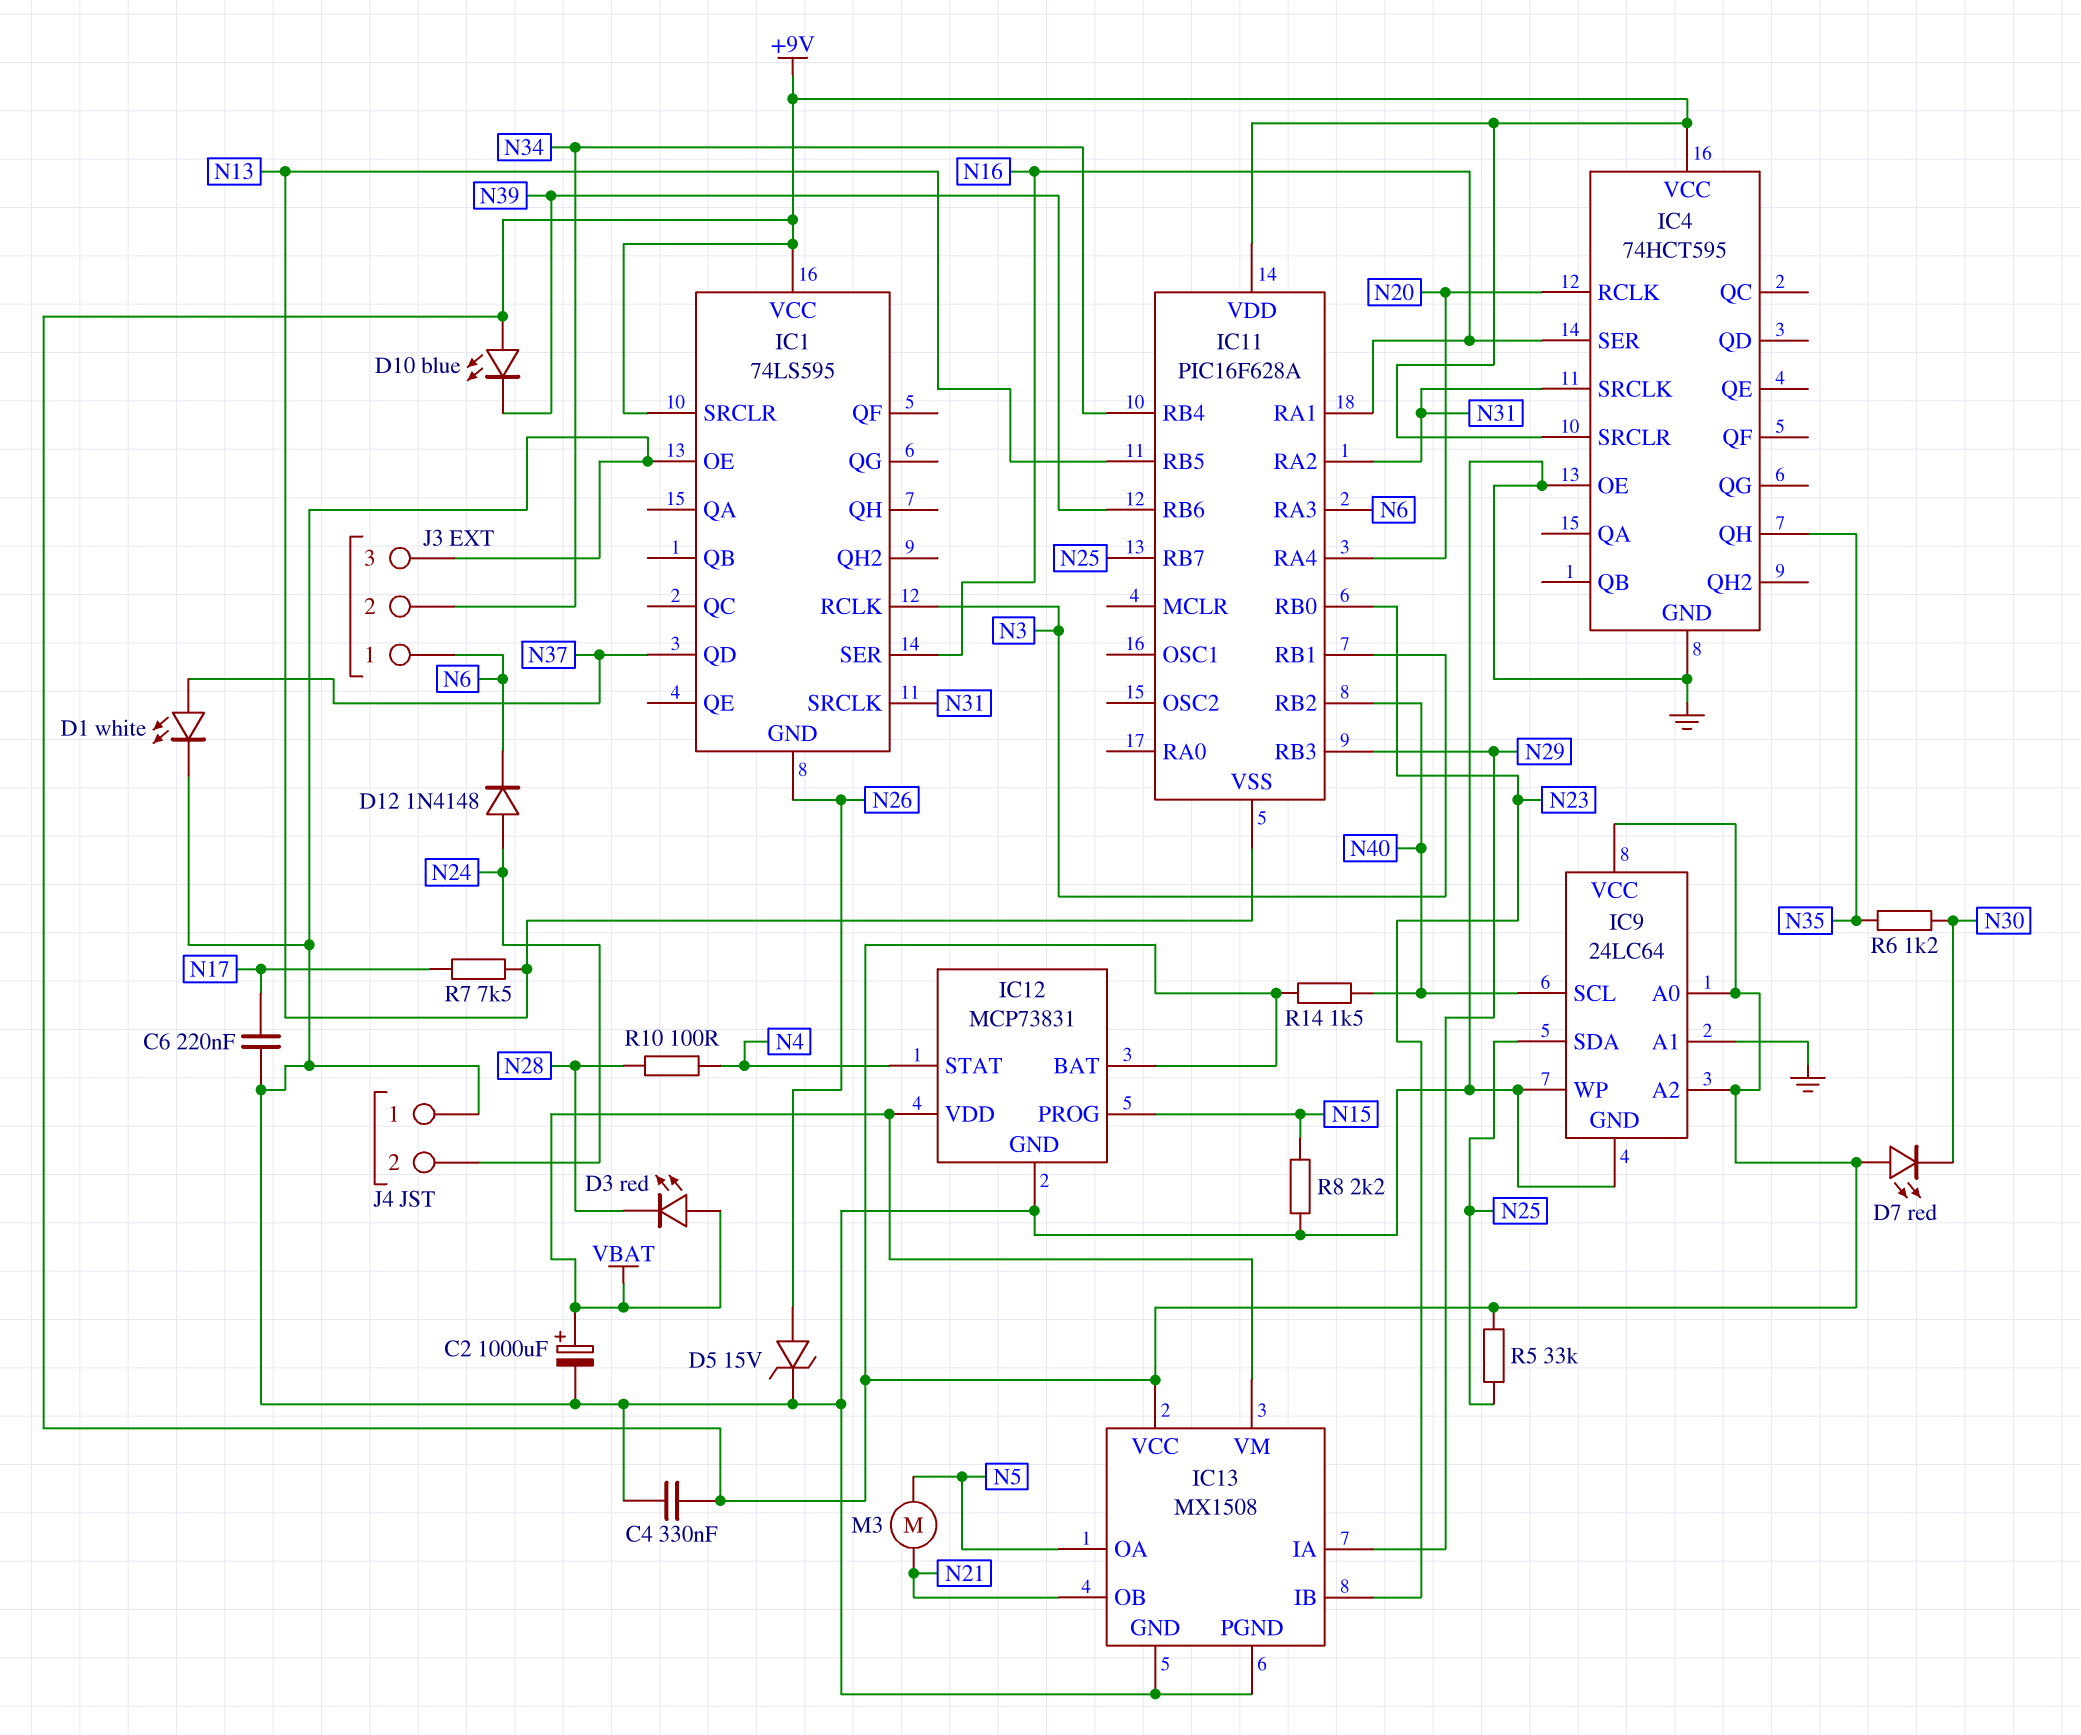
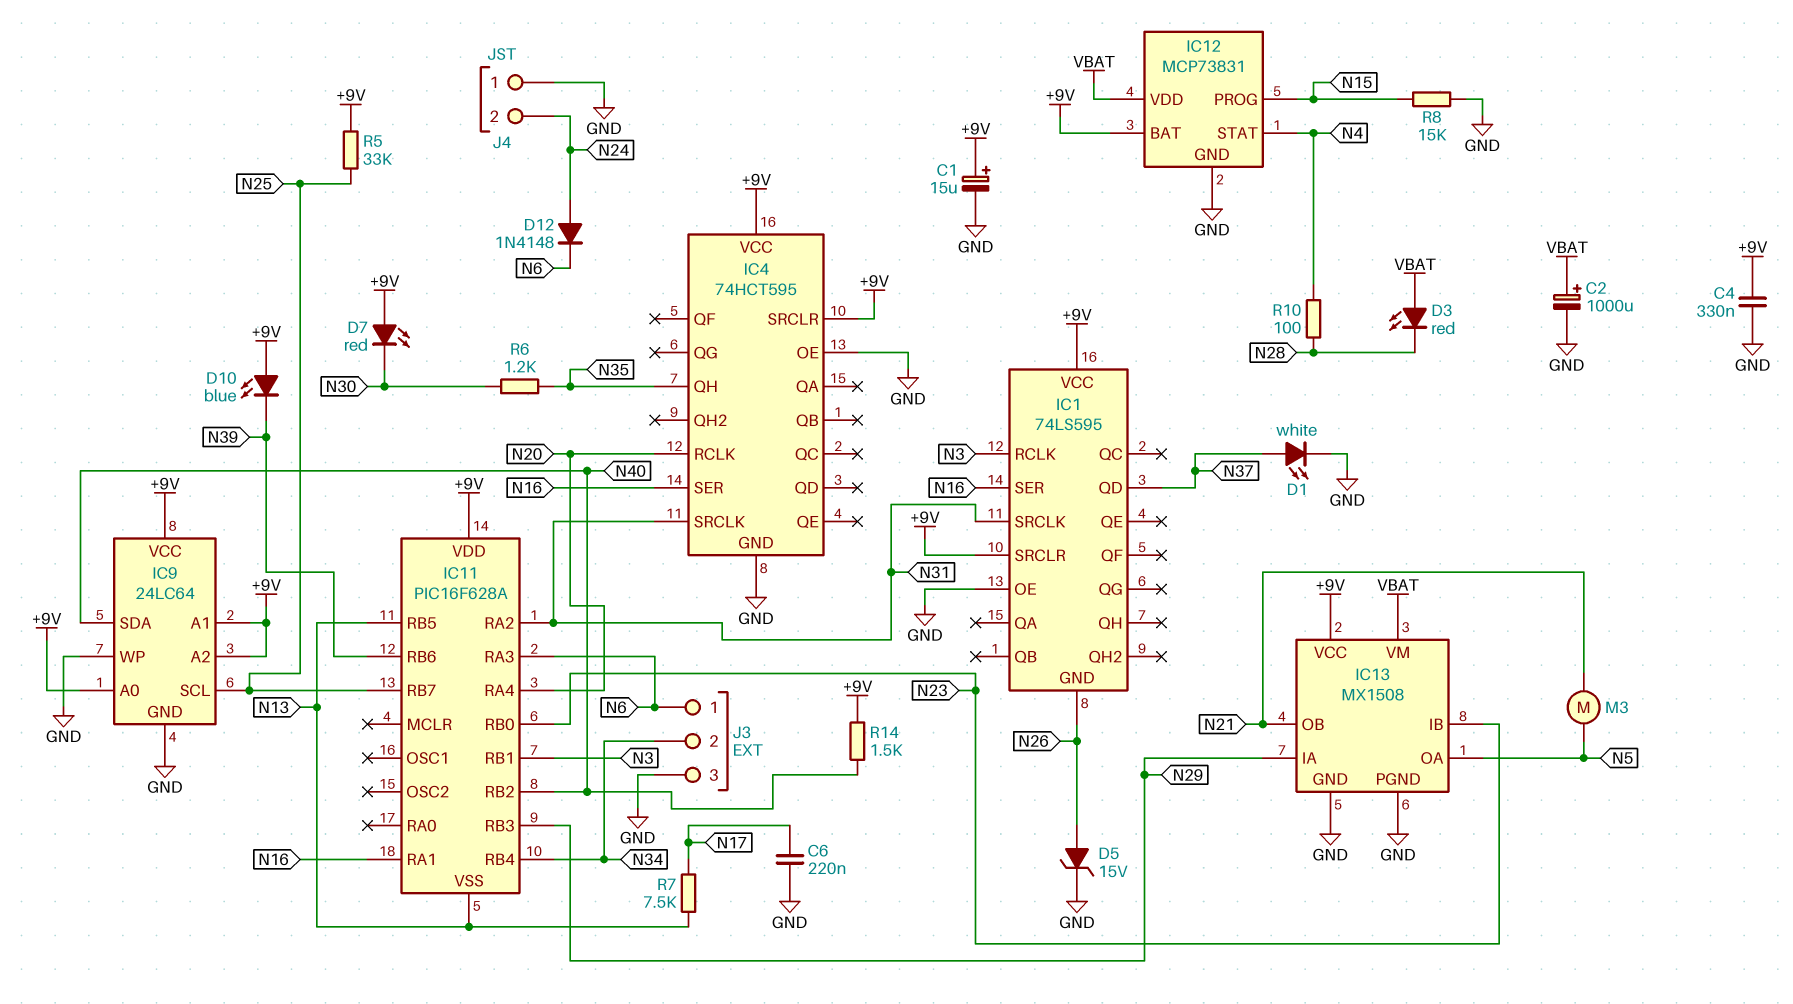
C1: none -> 15uF (plus +9V, minus GND)
IC9 pin A1: GND -> +9V
IC9 pin SCL: N40 -> N25
IC9 pin SDA: N25 -> N40
R8: 2.2k (GND, N15) -> 15k (GND, N15)

